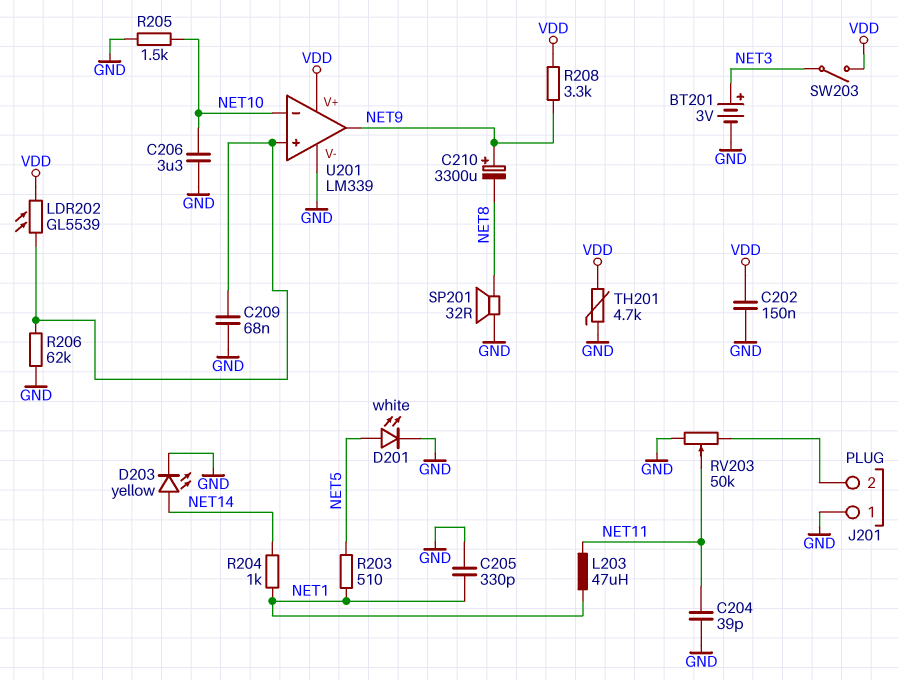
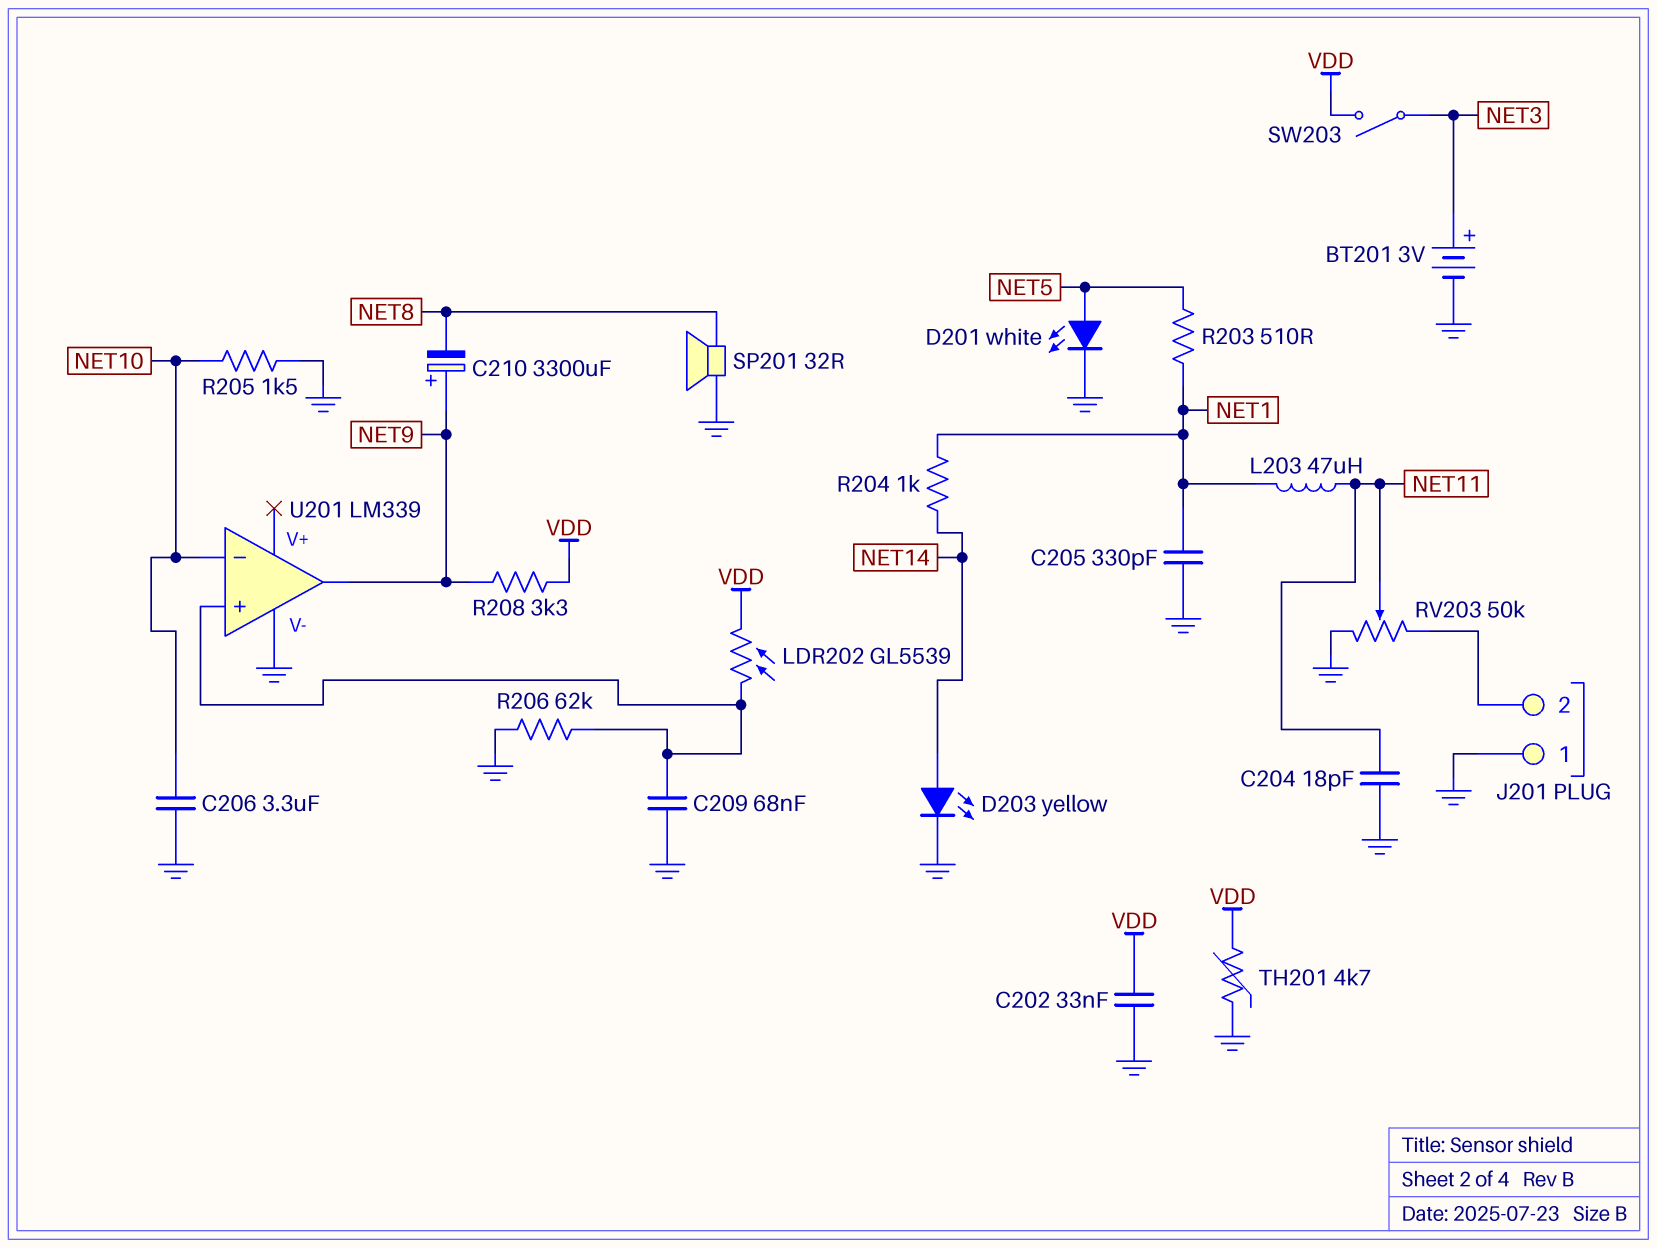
C202: 150nF (GND, VDD) -> 33nF (GND, VDD)
C204: 39pF (GND, NET11) -> 18pF (GND, NET11)
U201 pin V+: VDD -> none

